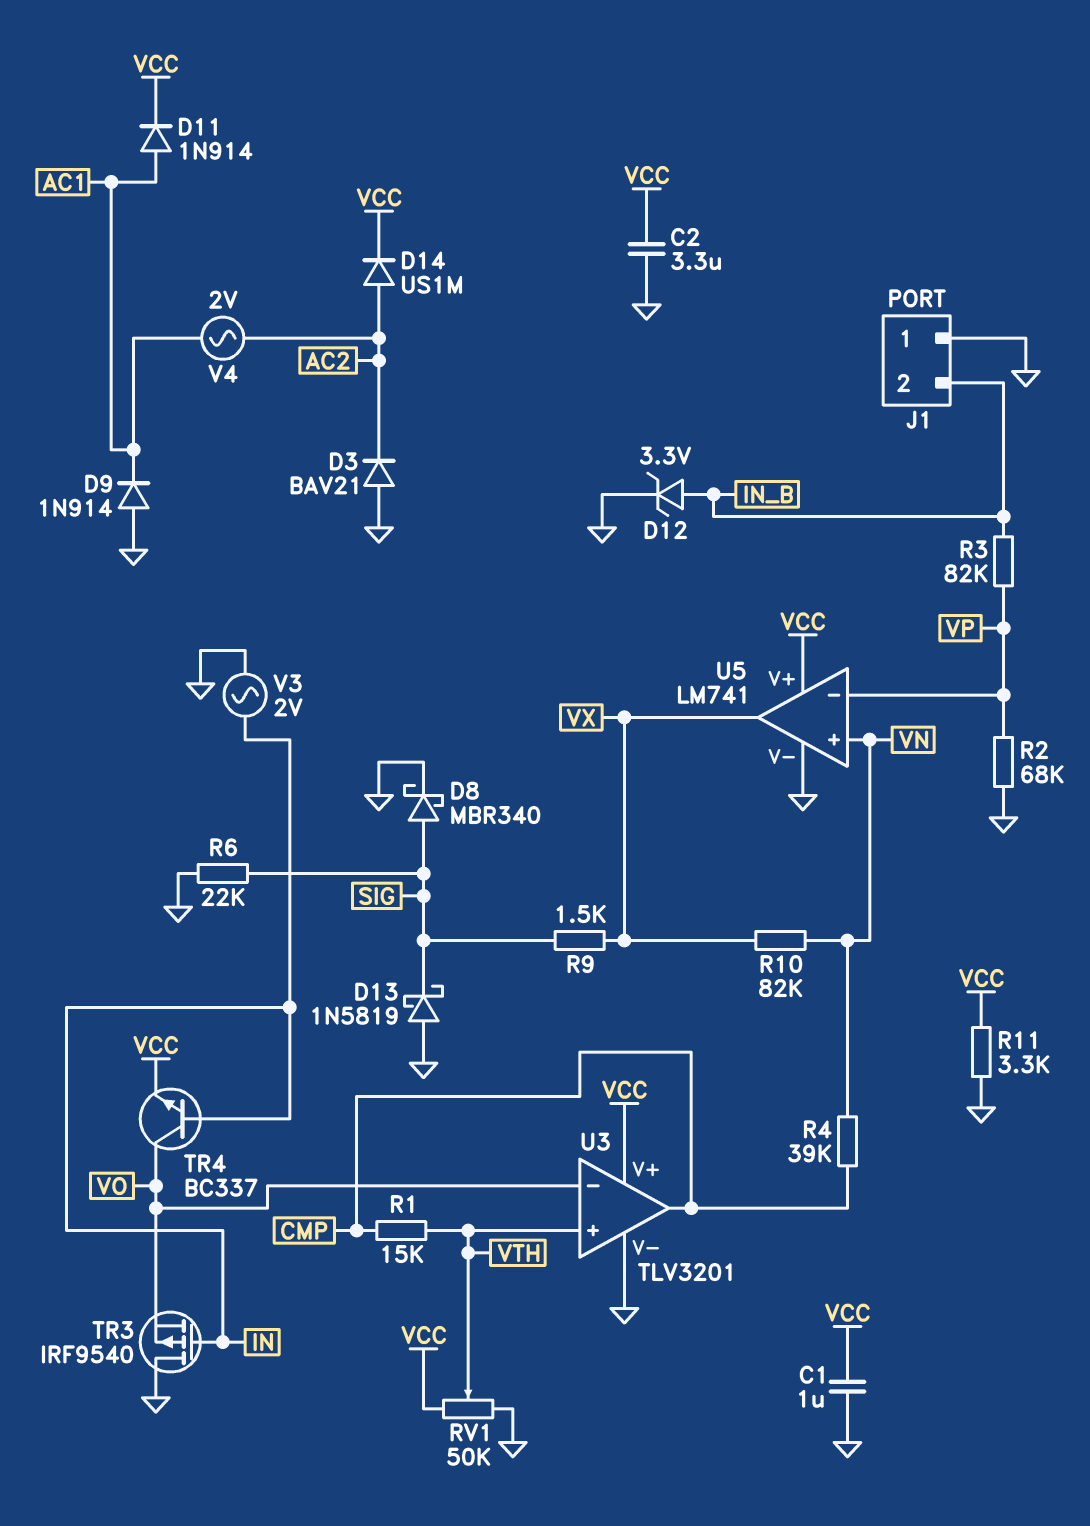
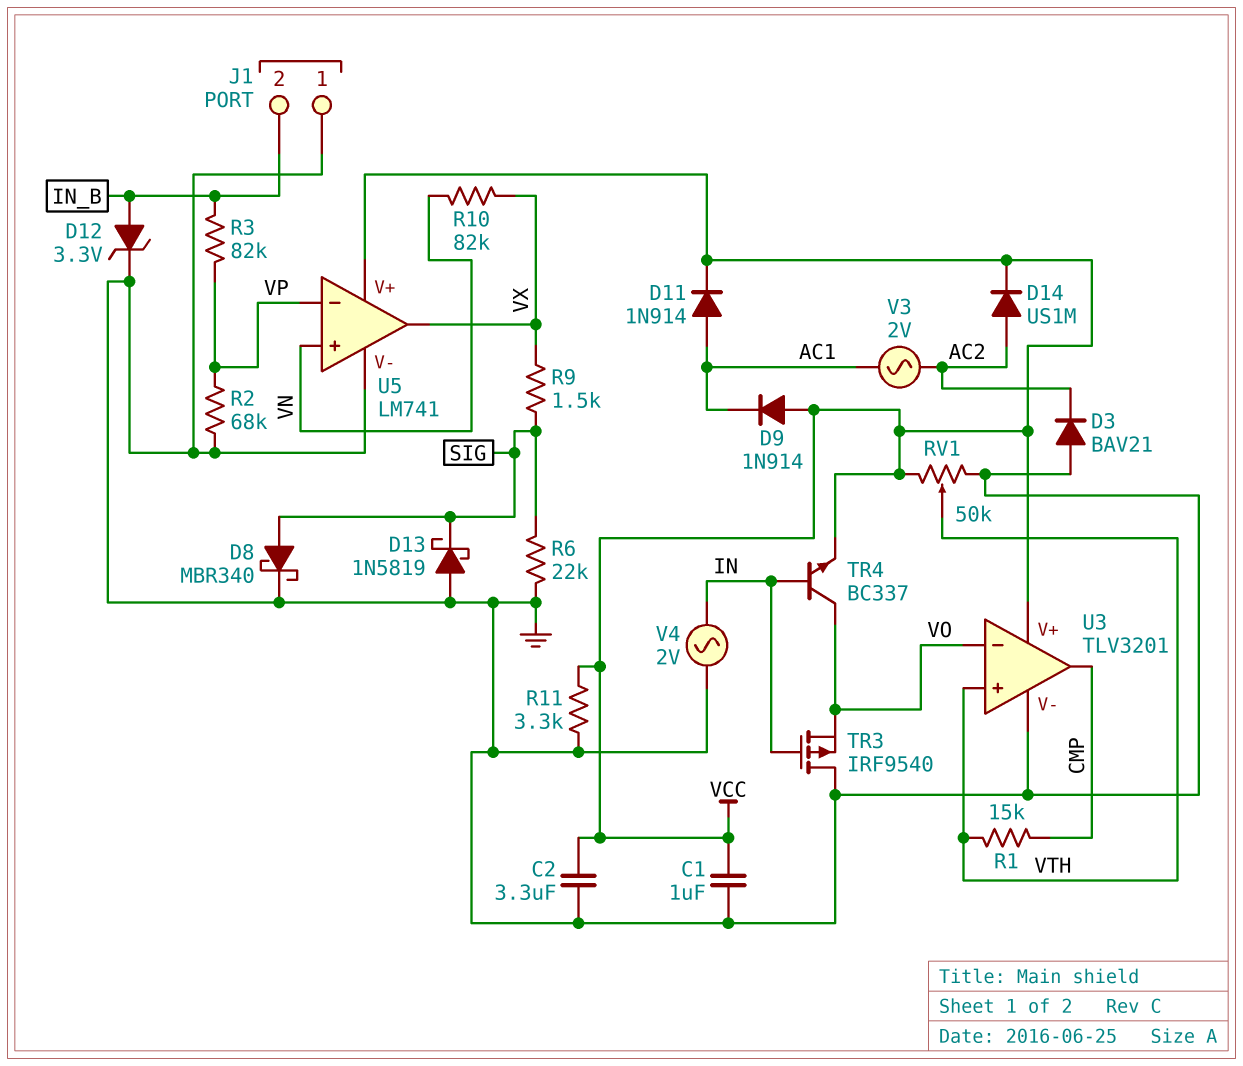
D9: diode 1N914 (A GND, K AC1) -> diode 1N914 (A VCC, K AC1)
R4: 39k (CMP, VN) -> none
V3: AC 2V (GND, IN) -> AC 2V (AC1, AC2)
V4: AC 2V (AC1, AC2) -> AC 2V (GND, IN)

